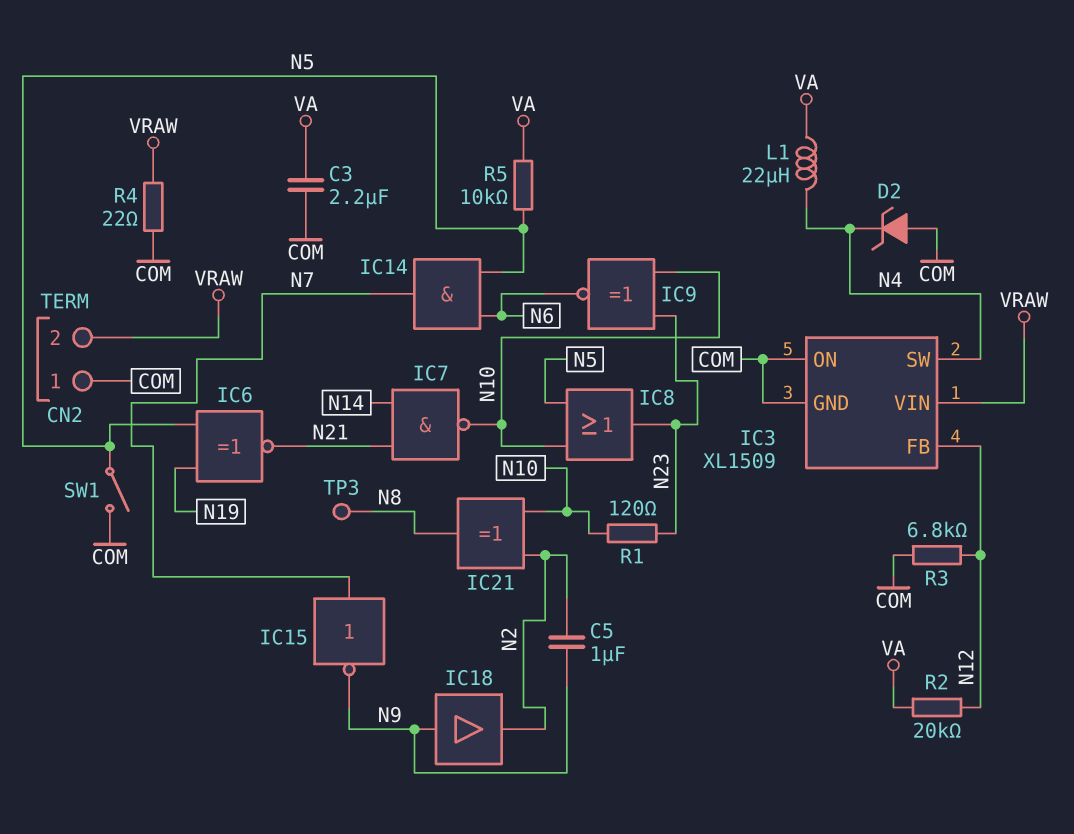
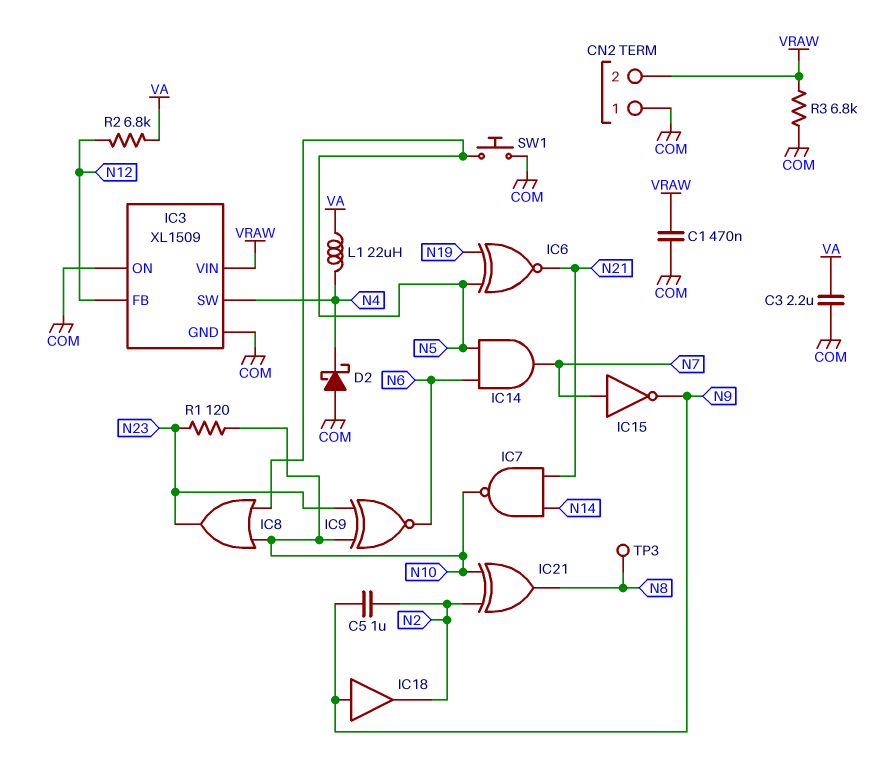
C1: none -> 470nF (COM, VRAW)
D2: zener (A COM, K N4) -> schottky (A COM, K N4)
R2: 20k (N12, VA) -> 6.8k (N12, VA)
R3: 6.8k (COM, N12) -> 6.8k (COM, VRAW)
R4: 22 (COM, VRAW) -> none
R5: 10k (N5, VA) -> none
SW1: switch (COM, N5) -> button (COM, N5)

